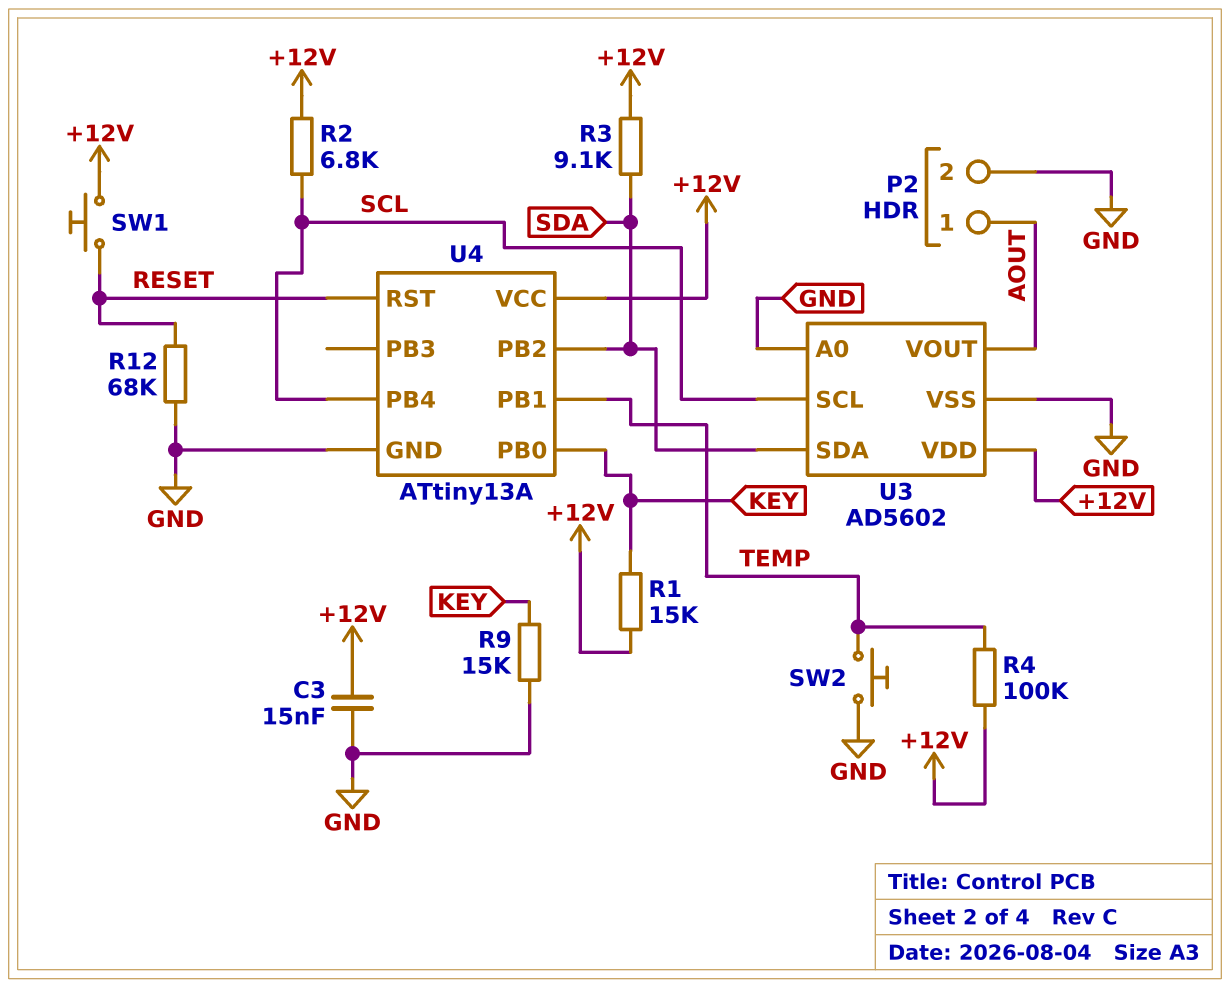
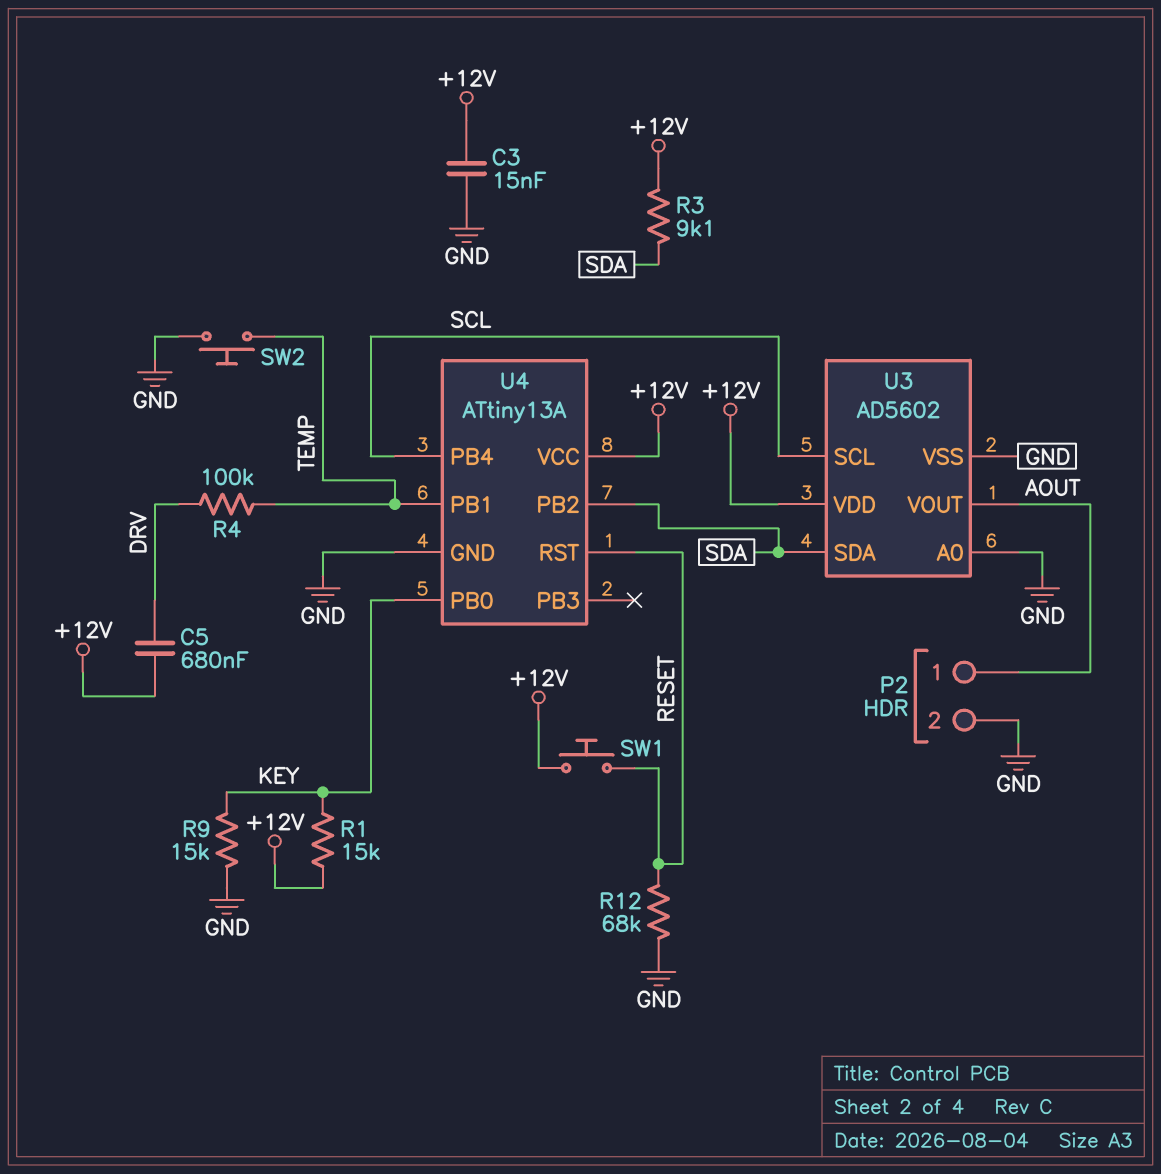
C5: none -> 680nF (+12V, DRV)
R2: 6.8k (+12V, SCL) -> none
R4: 100k (+12V, TEMP) -> 100k (DRV, TEMP)

